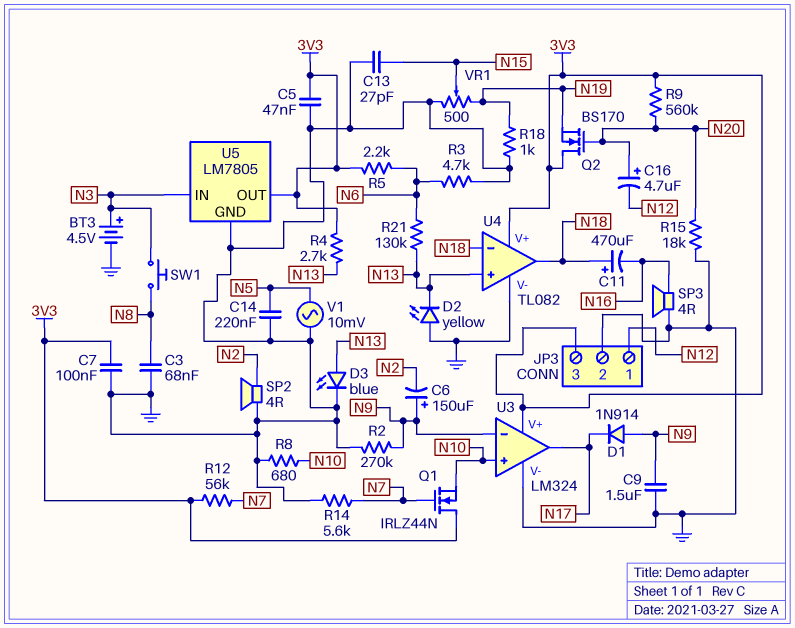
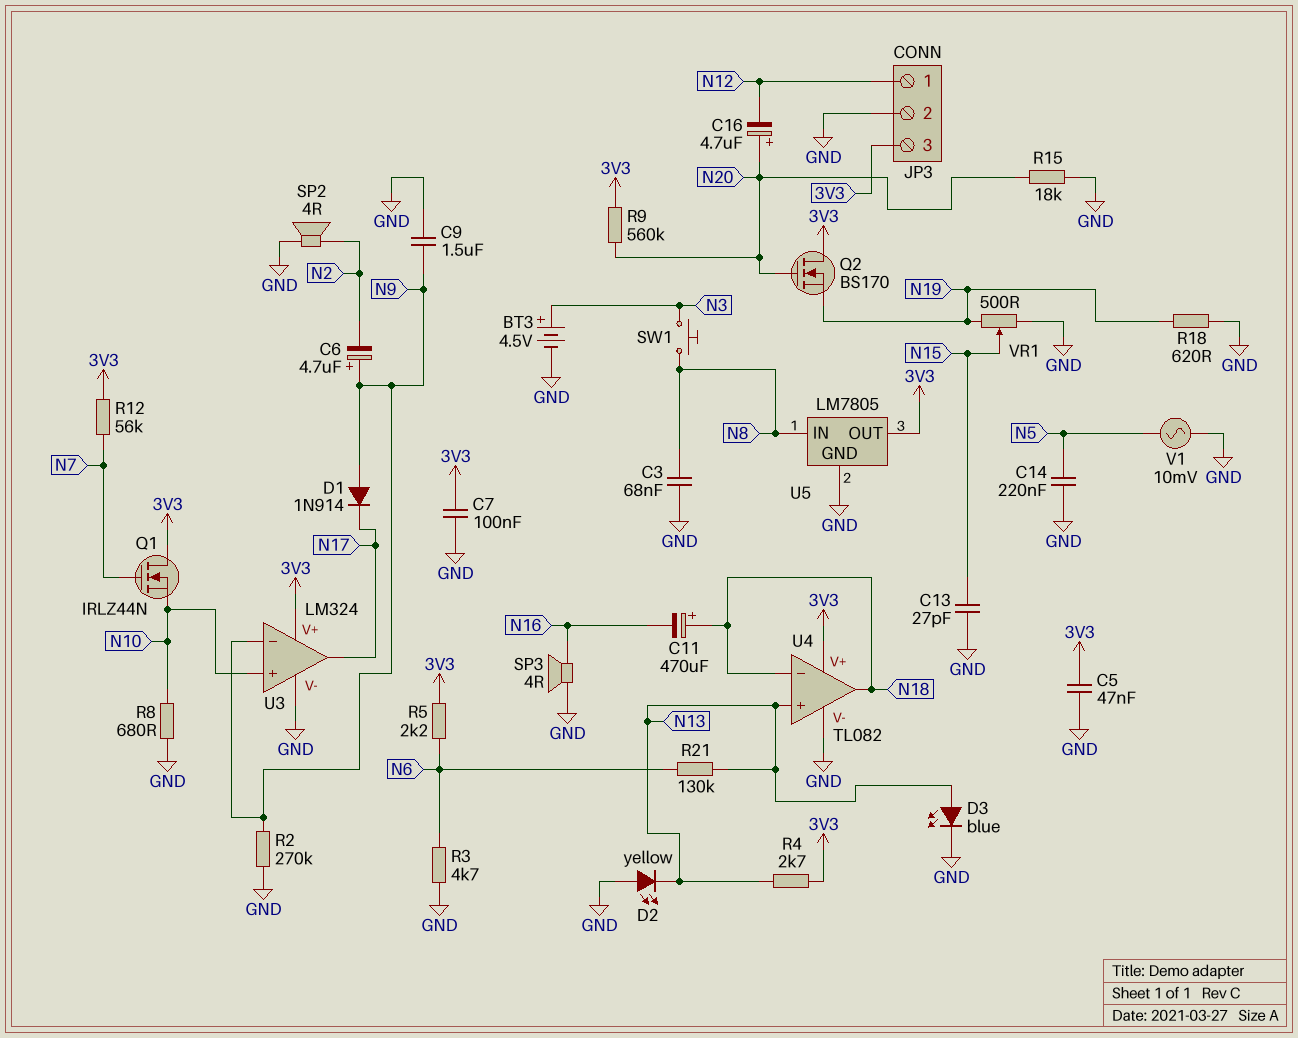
C6: 150uF (plus N9, minus N2) -> 4.7uF (plus N9, minus N2)
R14: 5.6k (GND, N7) -> none
R18: 1k (GND, N19) -> 620 (GND, N19)
U5 pin IN: N3 -> N8

